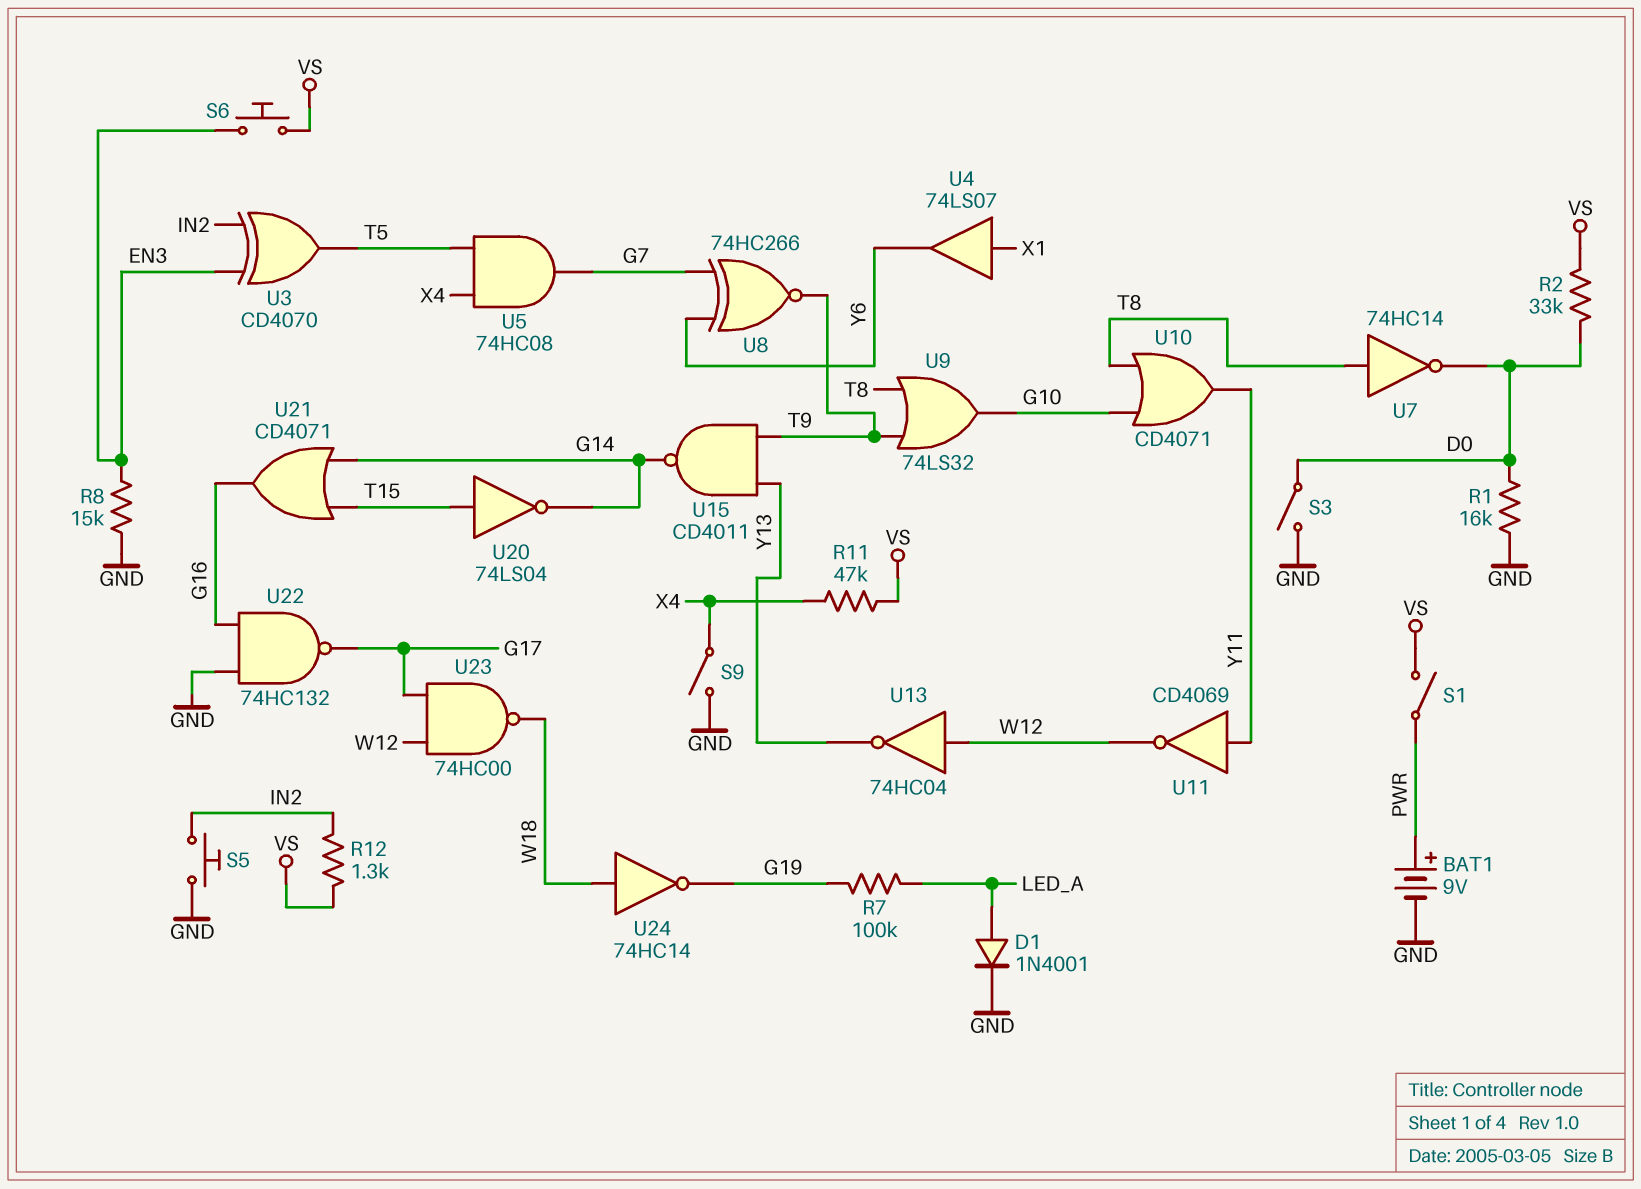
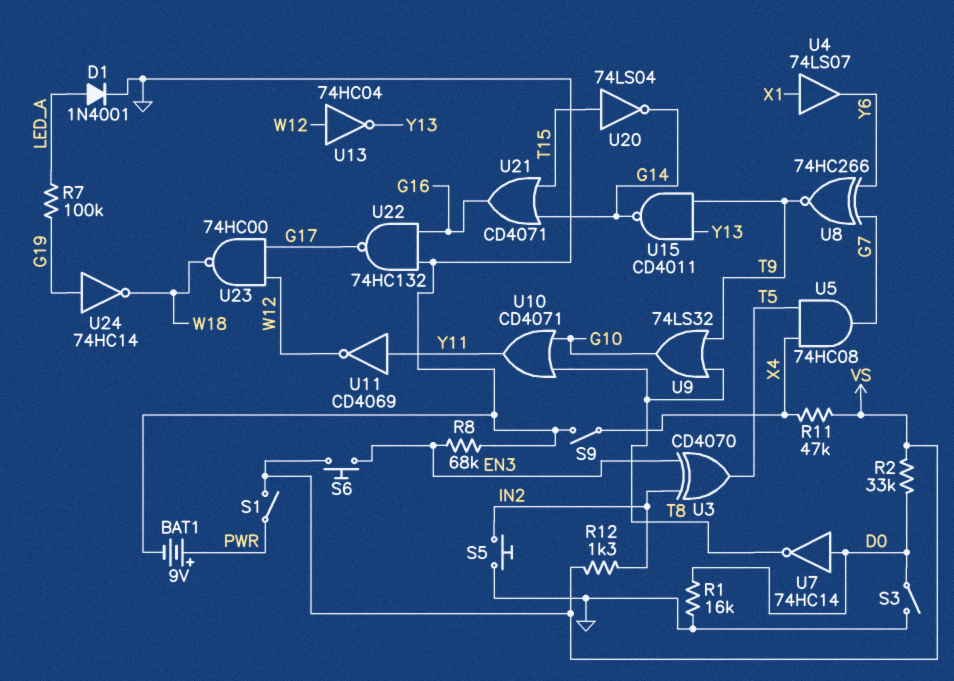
R8: 15k (EN3, GND) -> 68k (EN3, GND)
U7: NOT 74HC14 (in T8, out D0) -> NOT 74HC14 (in D0, out T8)
U24: NOT 74HC14 (in W18, out G19) -> NOT 74HC14 (in G19, out W18)

